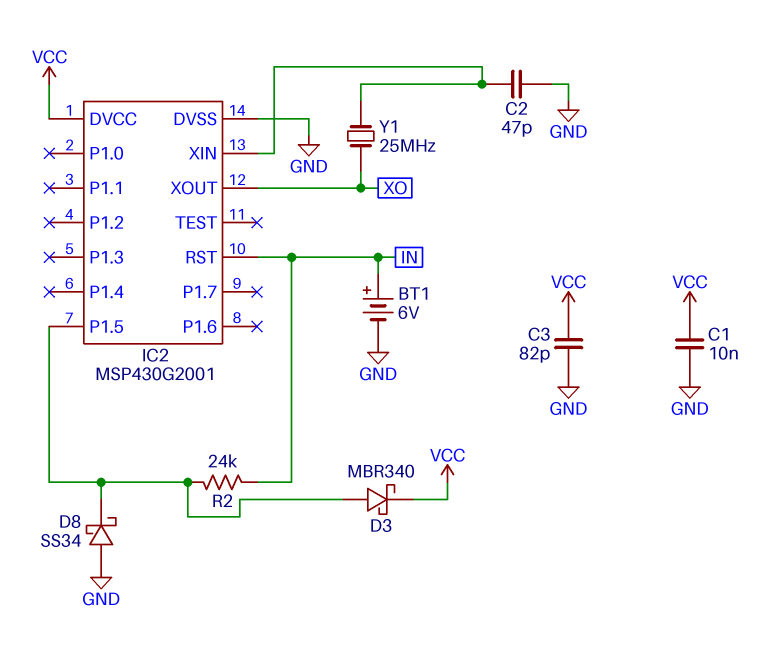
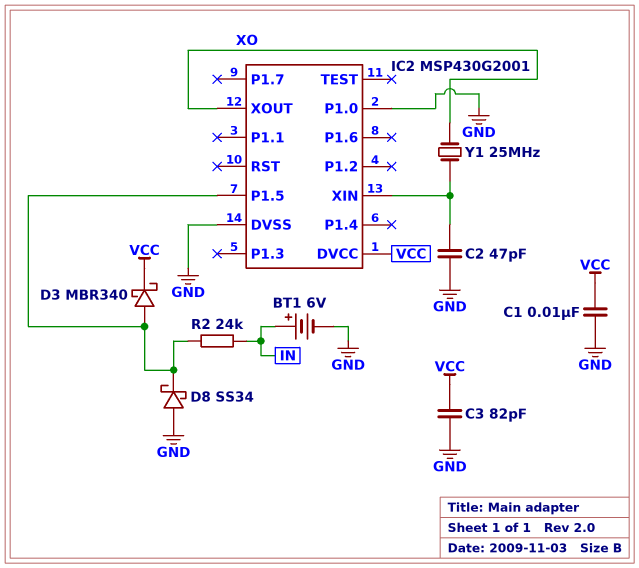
IC2 pin P1.0: none -> GND
IC2 pin RST: IN -> none

